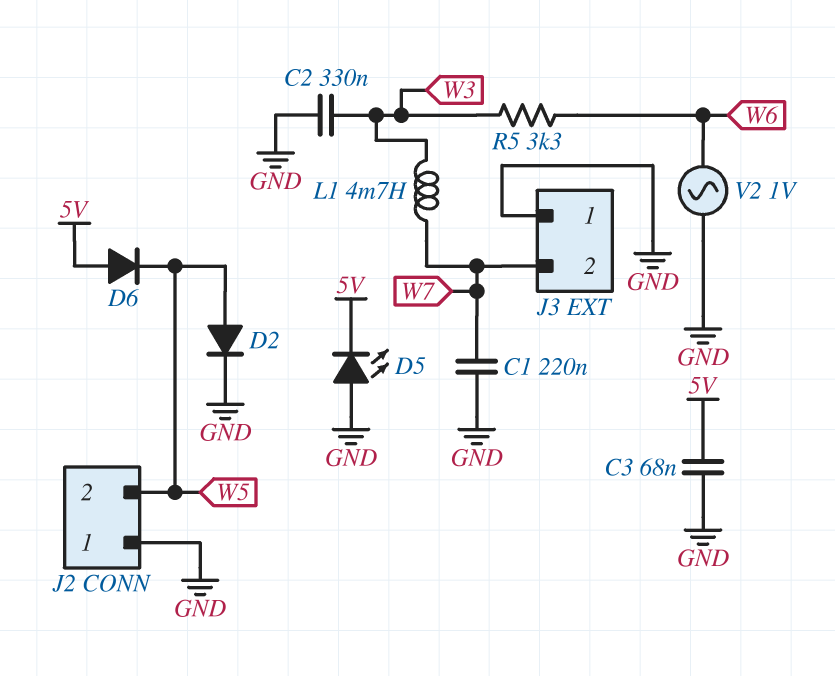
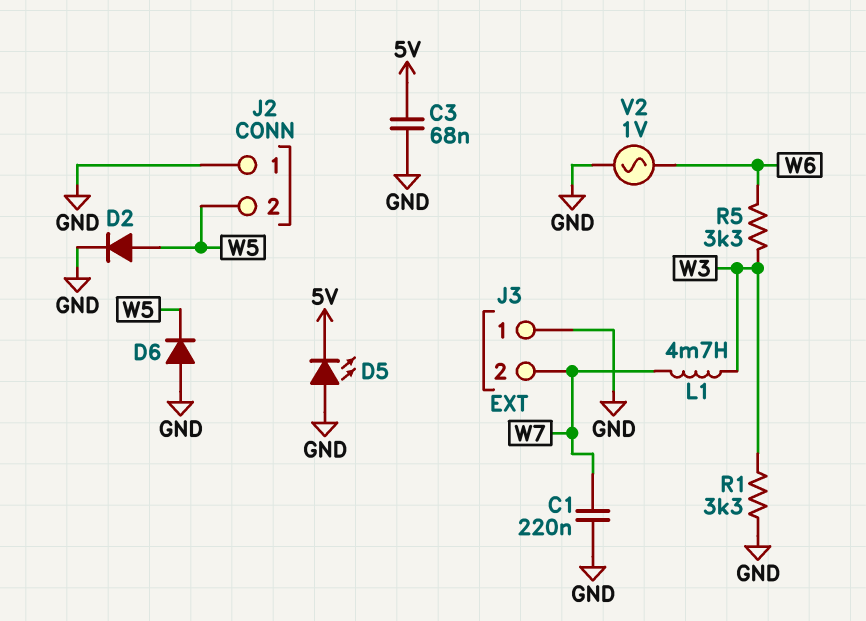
C2: 330nF (GND, W3) -> none
D6: diode (A 5V, K W5) -> diode (A GND, K W5)
R1: none -> 3.3k (GND, W3)

